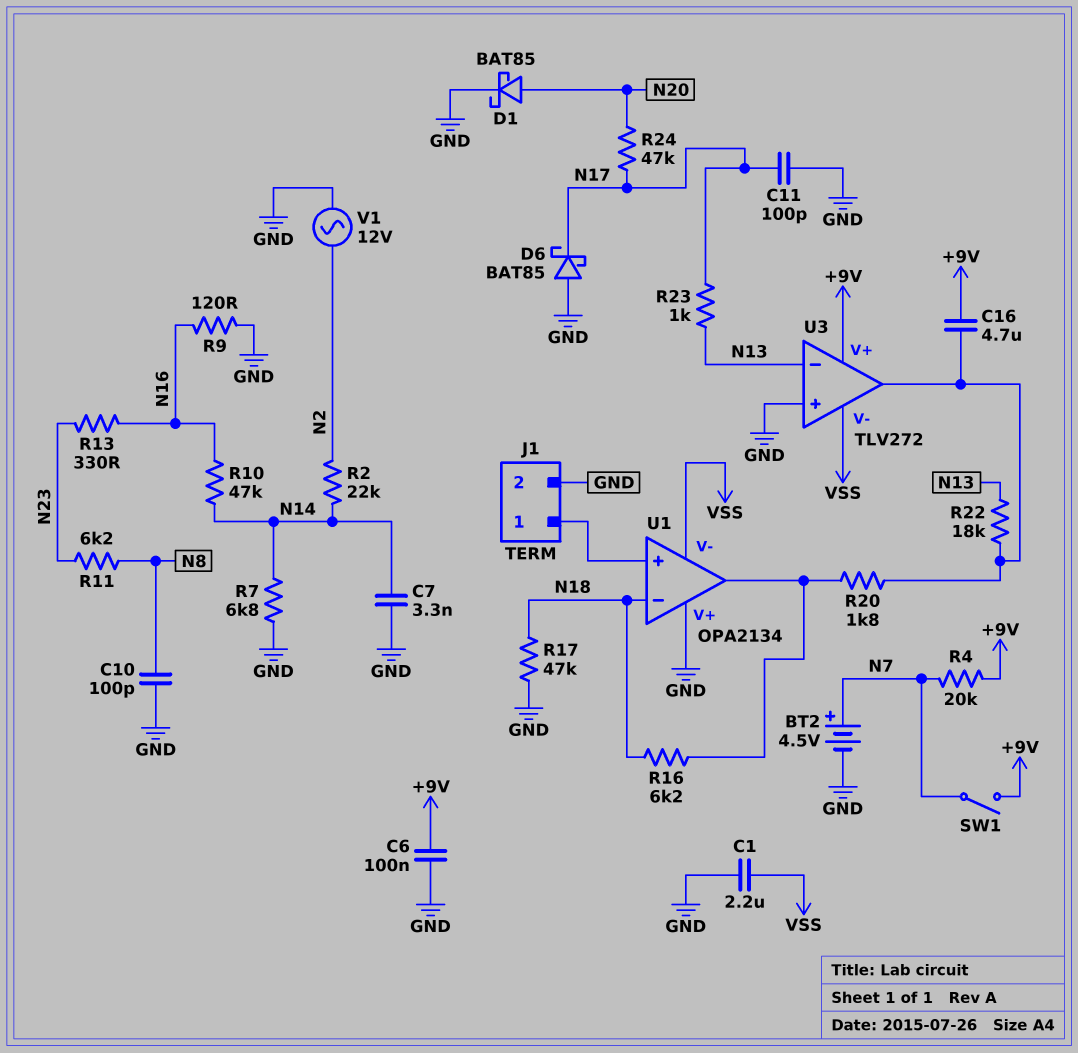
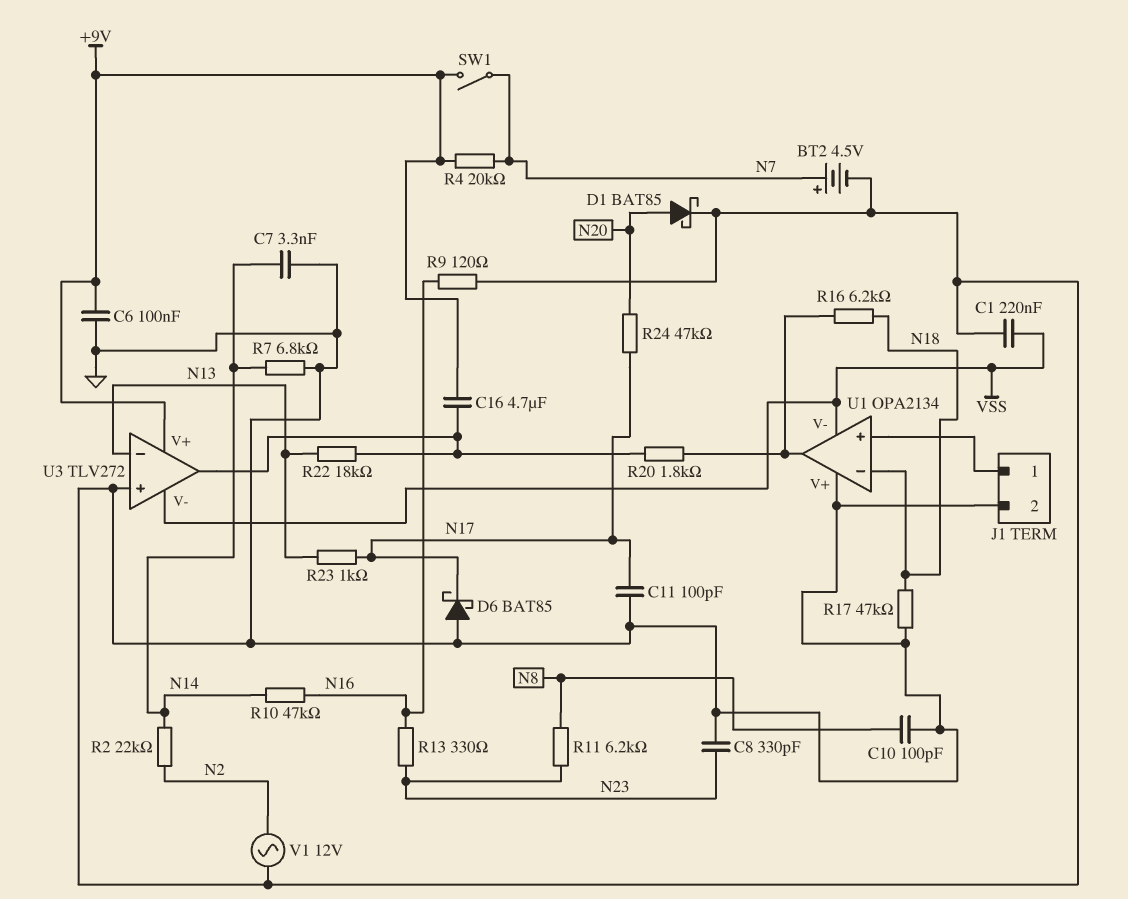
C1: 2.2uF (GND, VSS) -> 220nF (GND, VSS)
C8: none -> 330pF (GND, N23)

